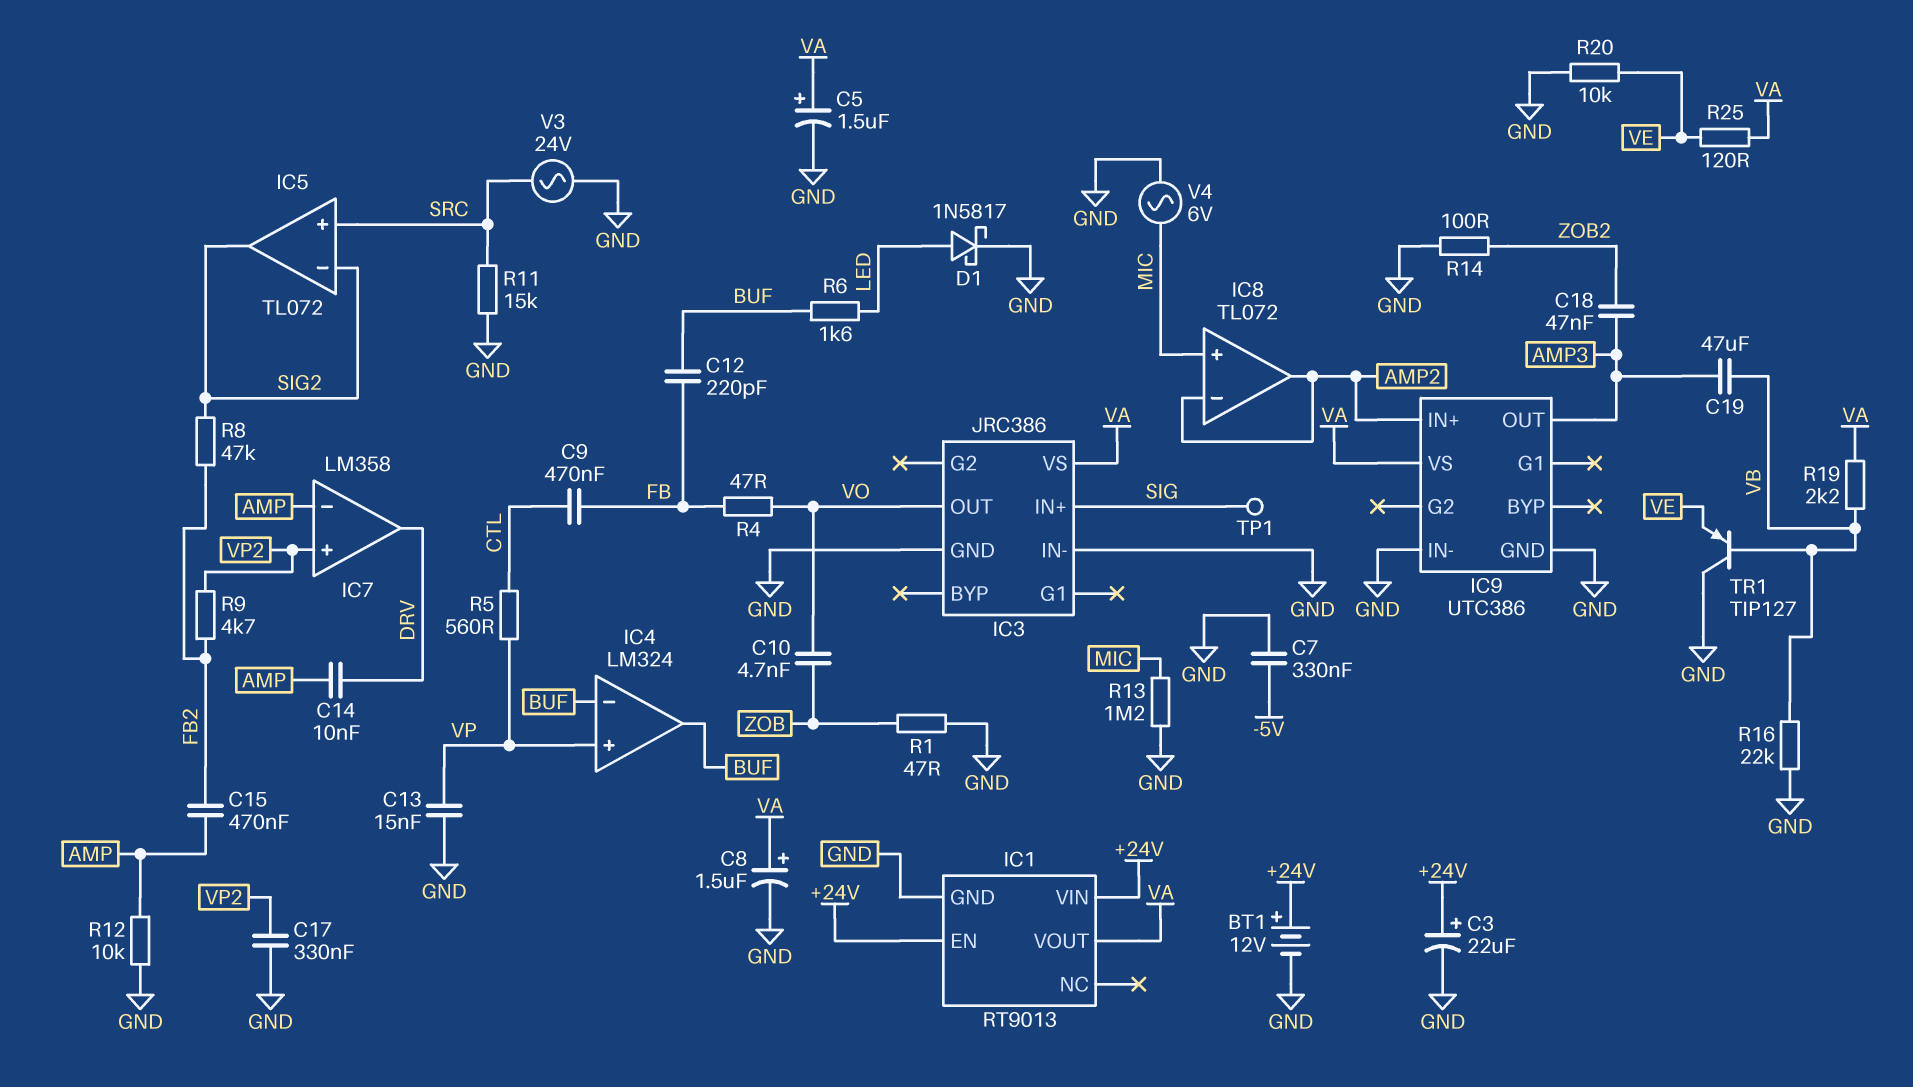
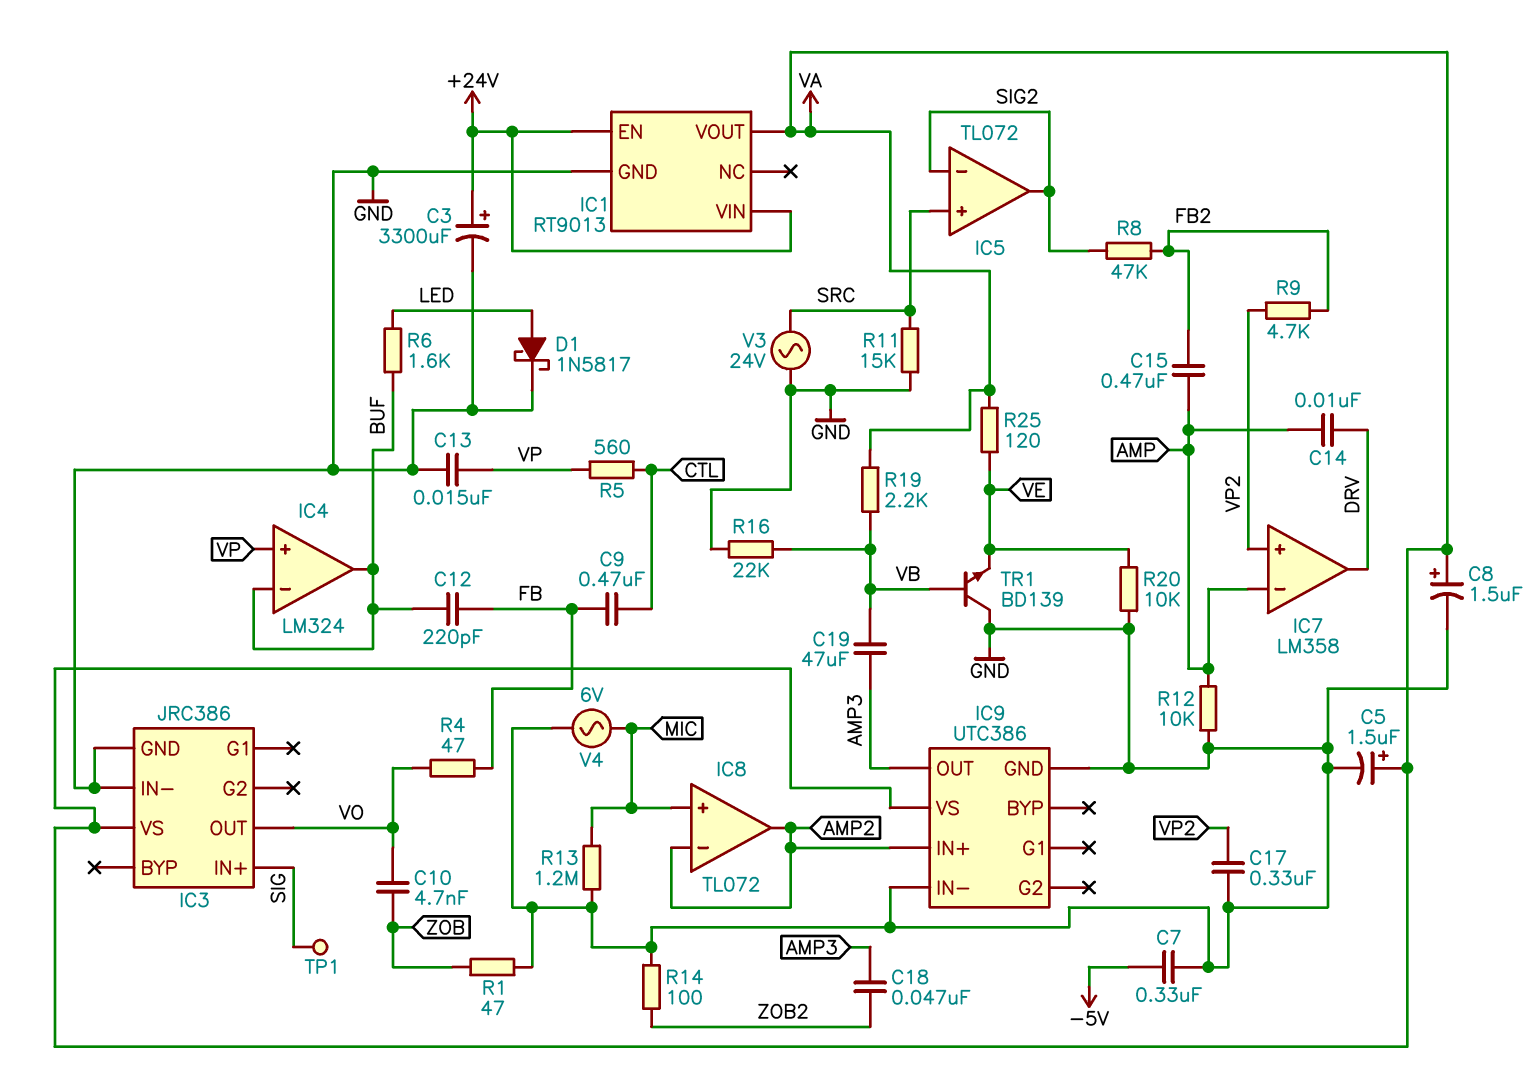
BT1: 12V (plus +24V, minus GND) -> none
C3: 22uF (plus +24V, minus GND) -> 3300uF (plus +24V, minus GND)
TR1: PNP TIP127 (B VB, C GND, E VE) -> NPN BD139 (B VB, C GND, E VE)

